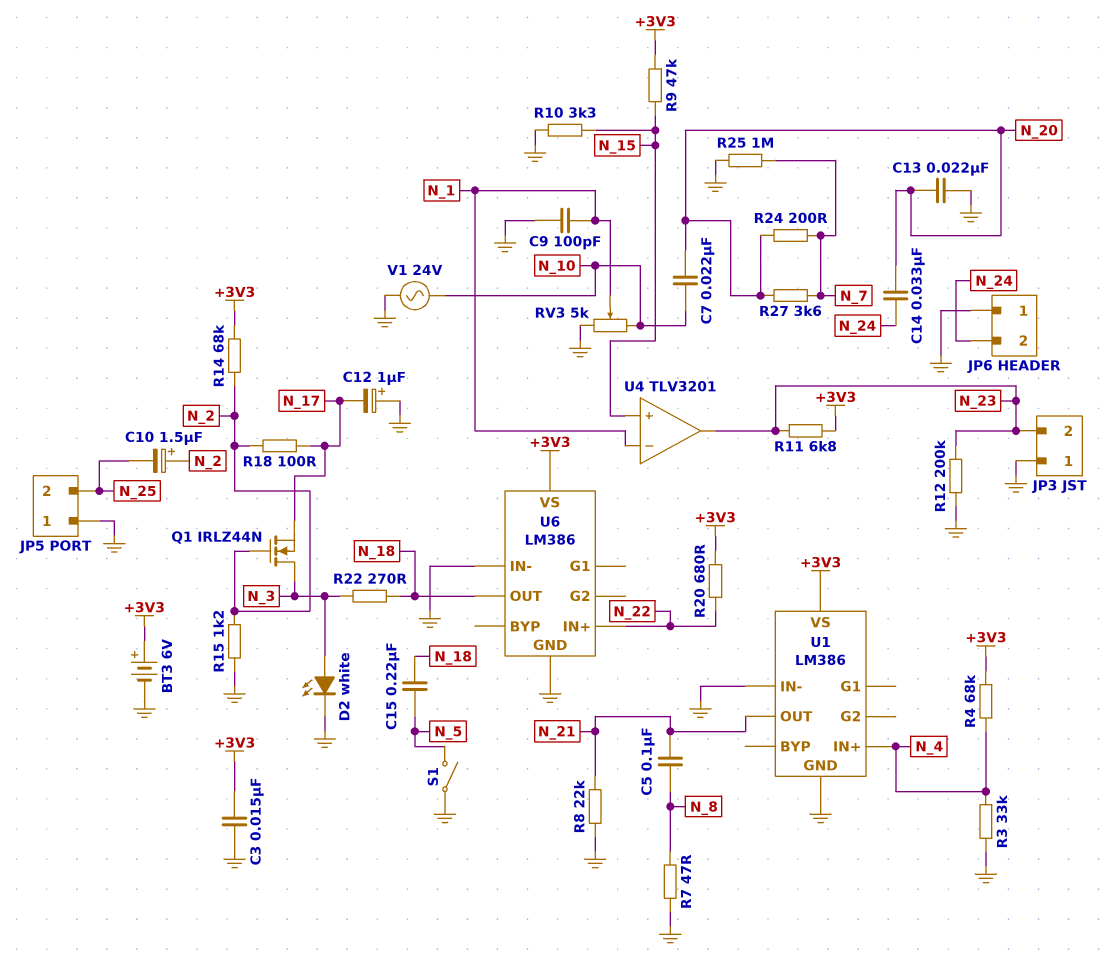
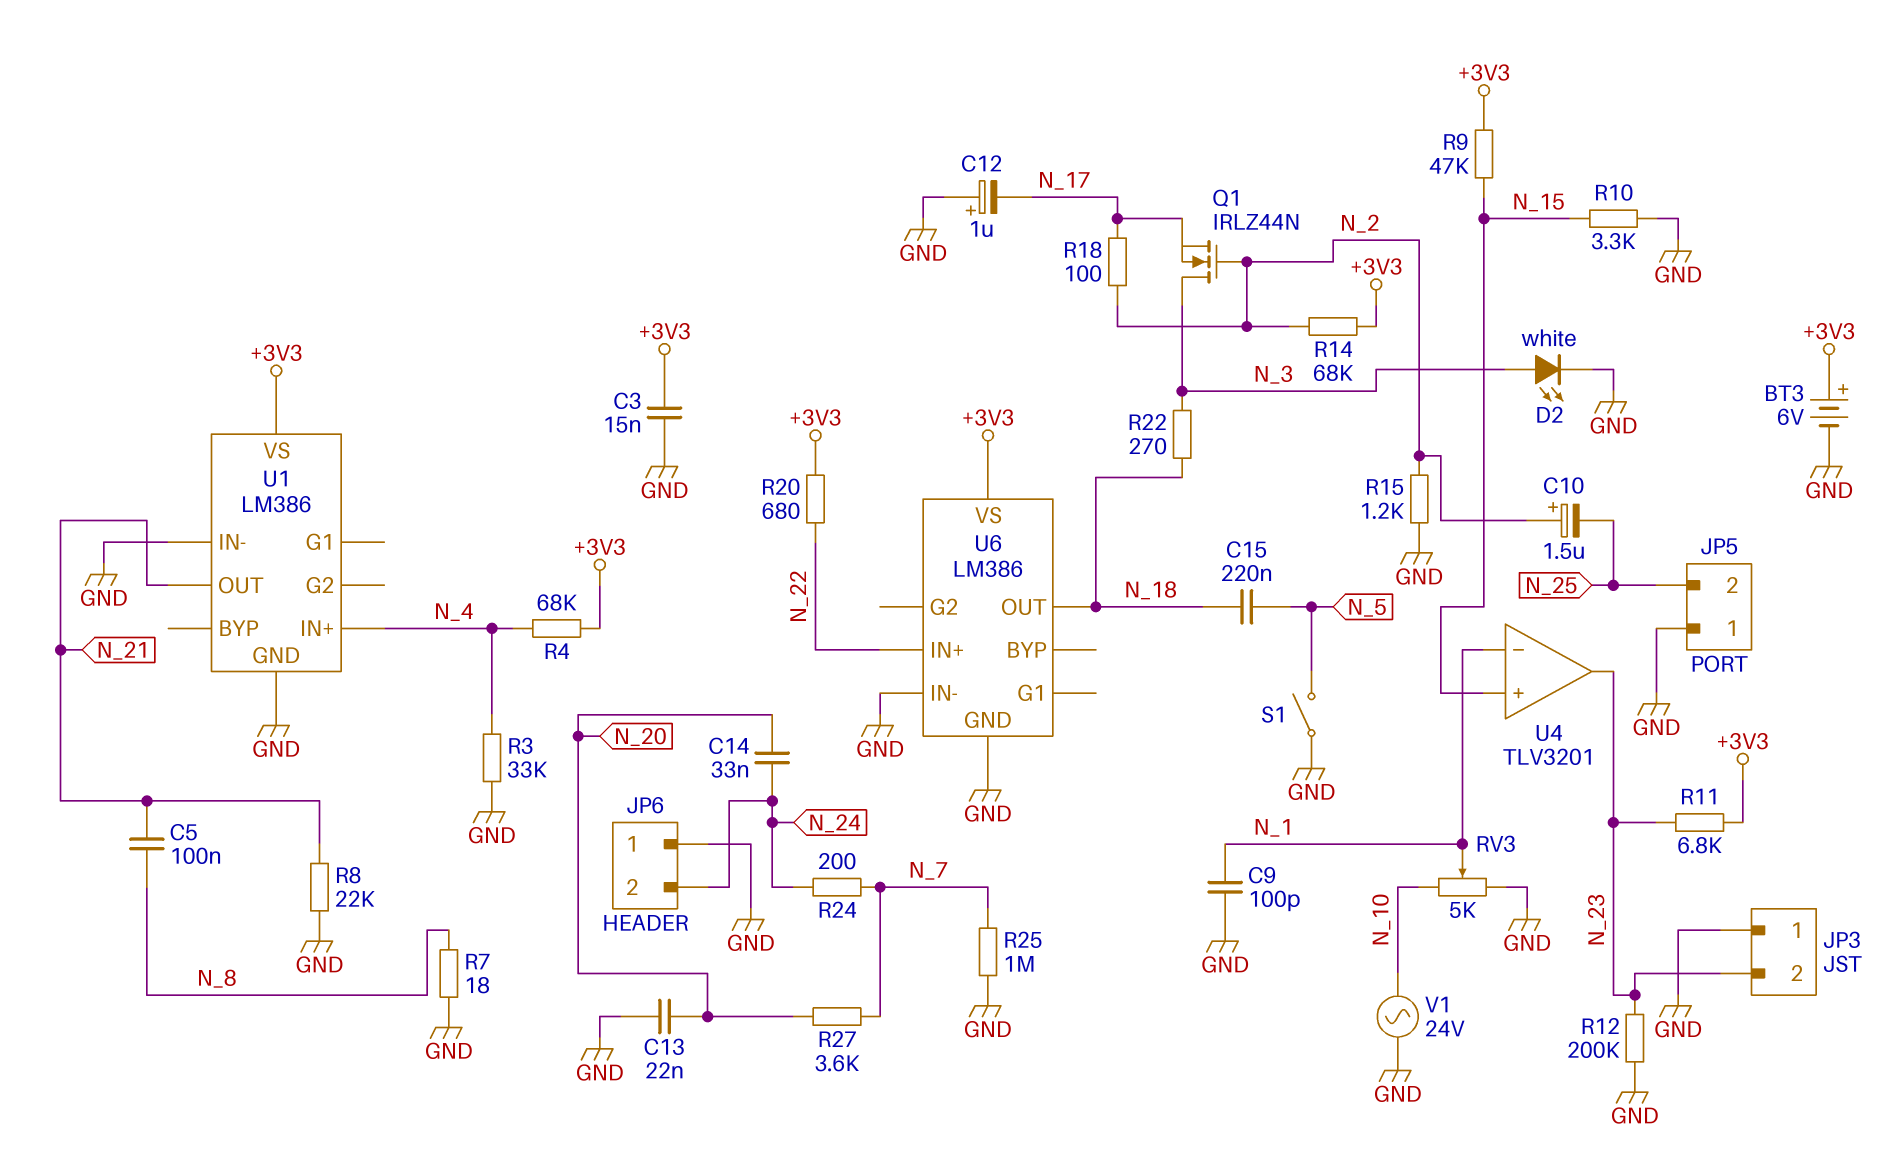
C7: 22nF (N_10, N_20) -> none
R7: 47 (GND, N_8) -> 18 (GND, N_8)
R24: 200 (N_7, N_20) -> 200 (N_7, N_24)

